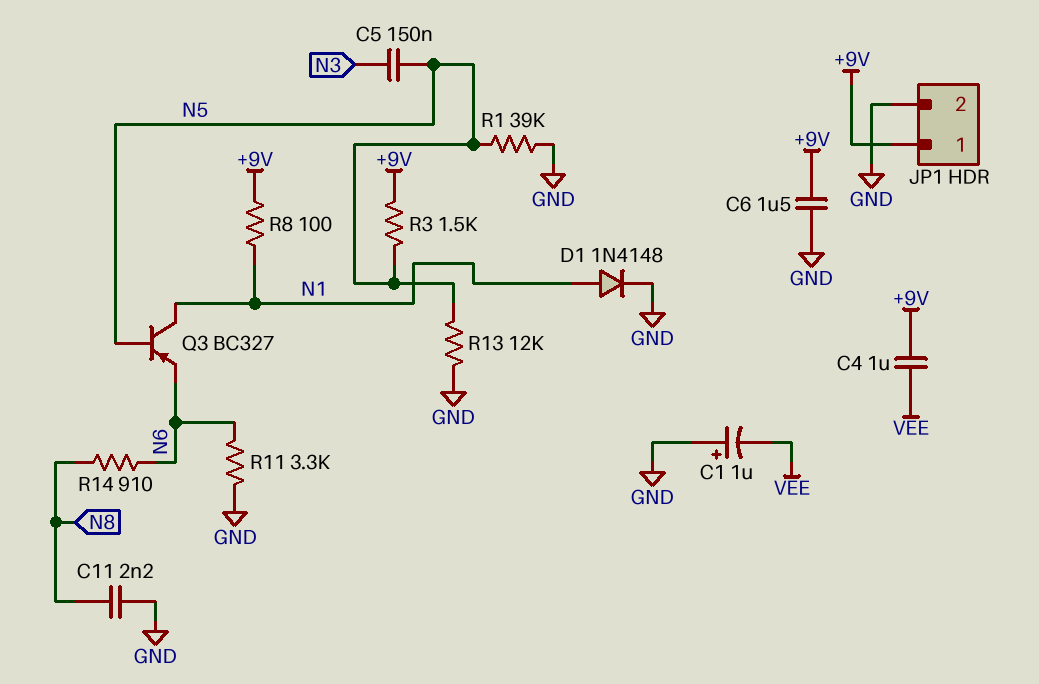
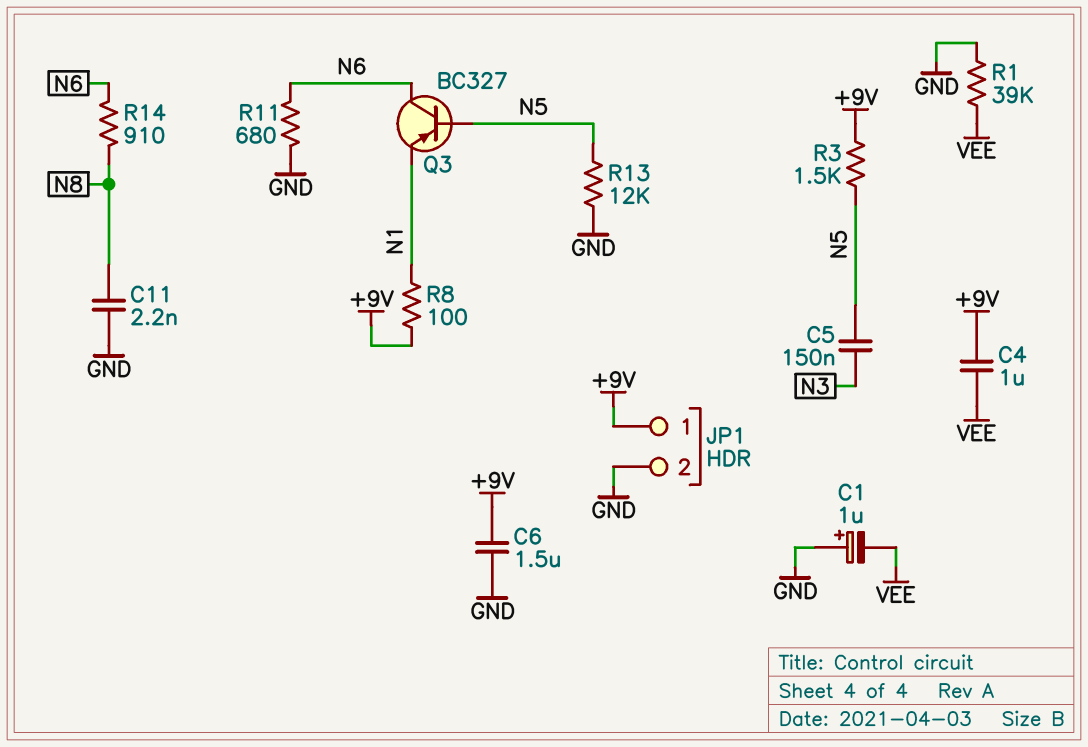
D1: diode 1N4148 (A N1, K GND) -> none
Q3: PNP BC327 (B N5, C N1, E N6) -> PNP BC327 (B N5, C N6, E N1)
R1: 39k (GND, N5) -> 39k (GND, VEE)
R11: 3.3k (GND, N6) -> 680 (GND, N6)

